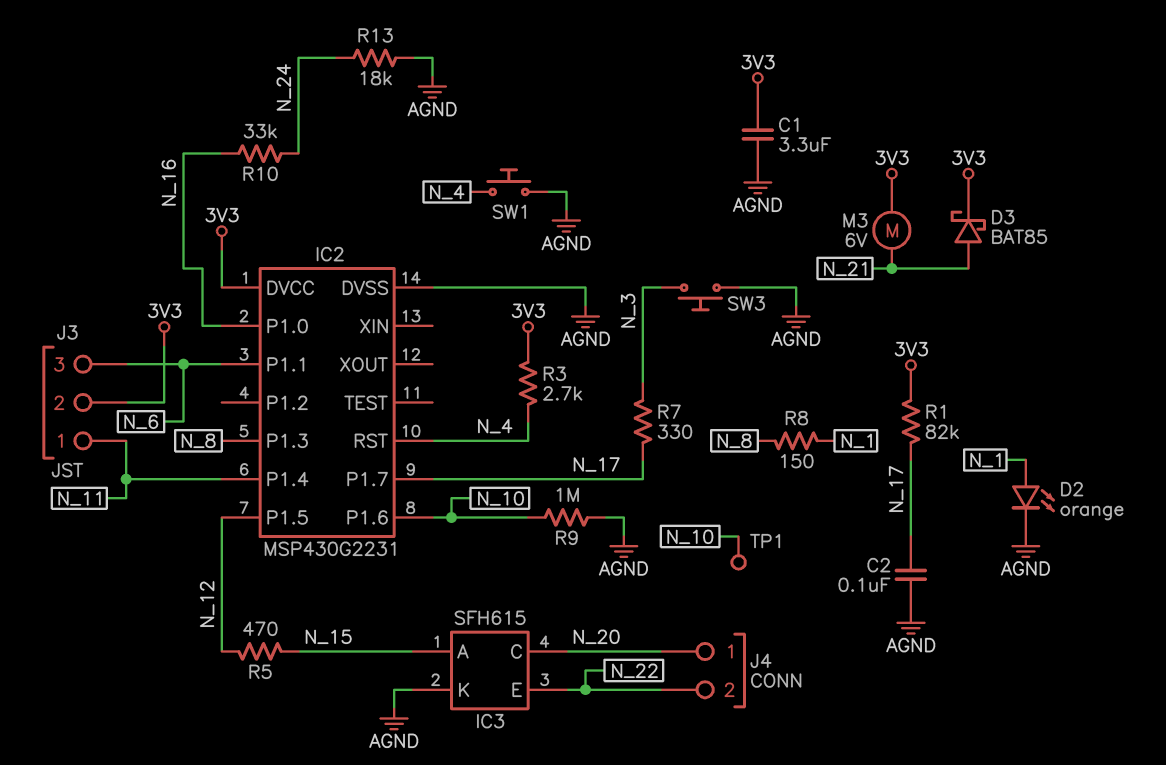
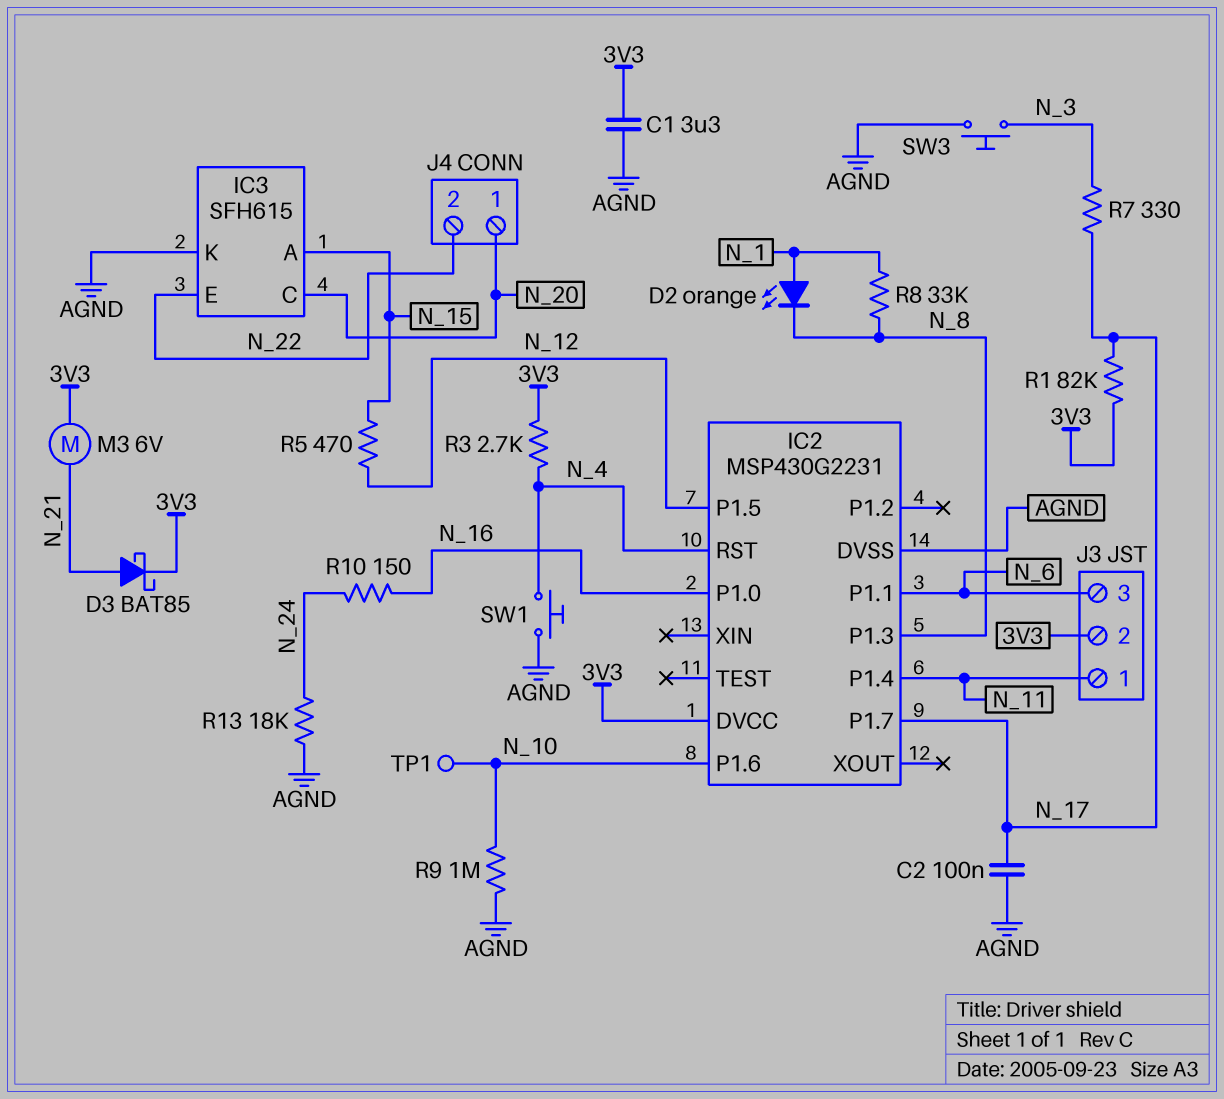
D2: LED orange (A N_1, K AGND) -> LED orange (A N_1, K N_8)
R8: 150 (N_1, N_8) -> 33k (N_1, N_8)
R10: 33k (N_16, N_24) -> 150 (N_16, N_24)

